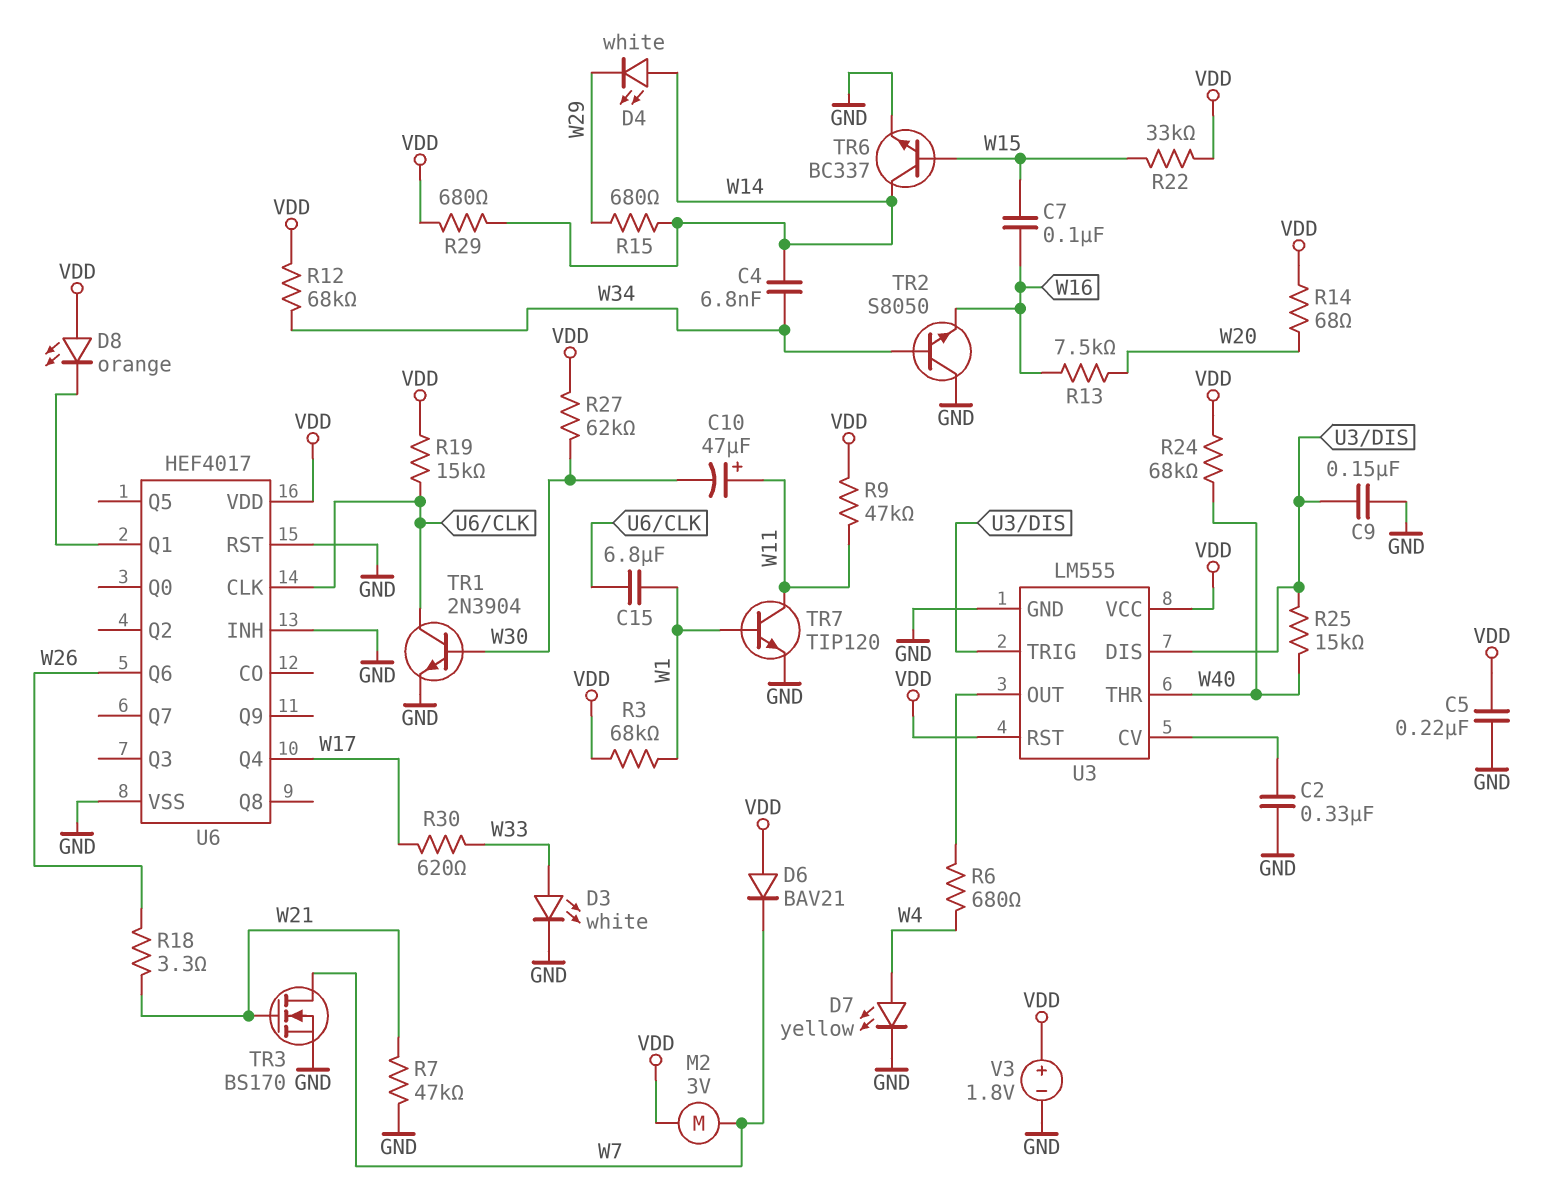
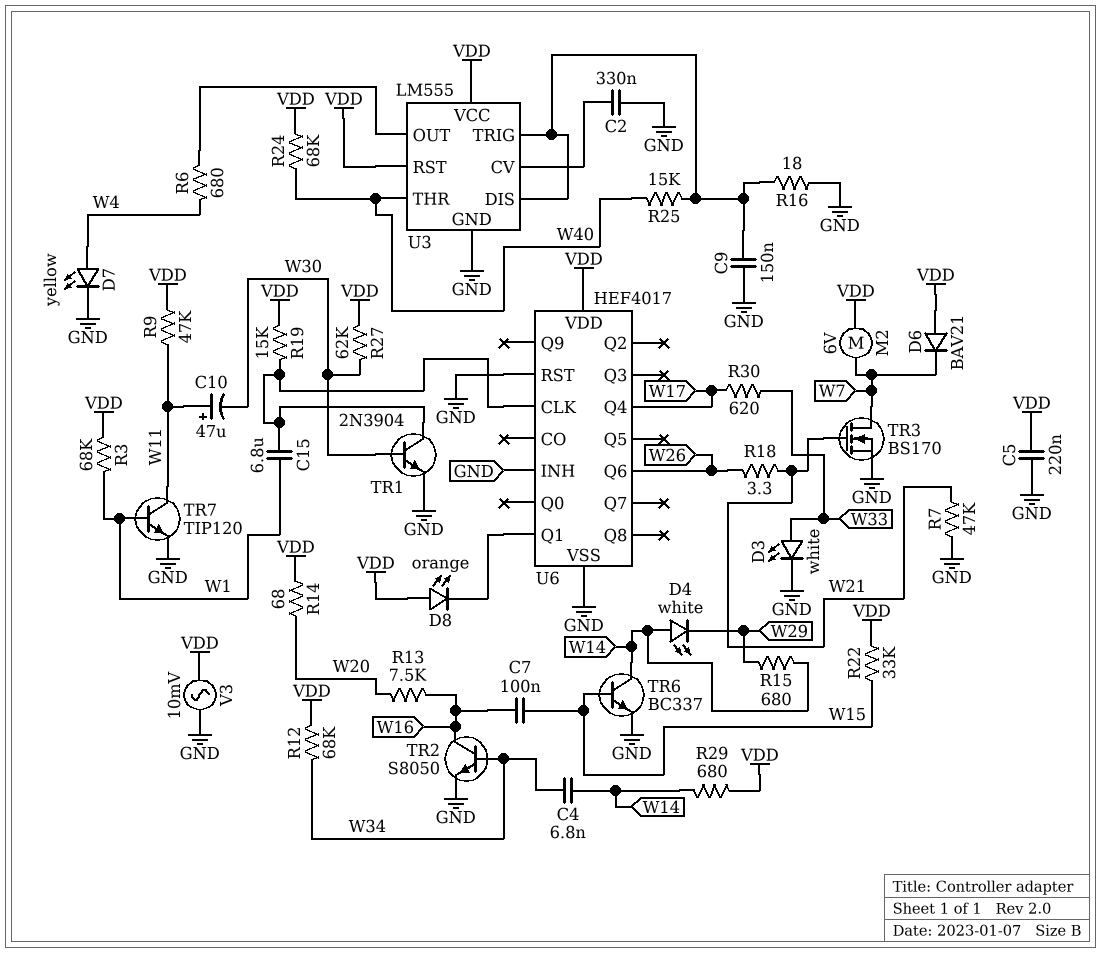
M2: motor 3V (VDD, W7) -> motor 6V (VDD, W7)
R16: none -> 18 (GND, U3/DIS)
TR2: NPN S8050 (B W34, C GND, E W16) -> NPN S8050 (B W34, C W16, E GND)
V3: 1.8V (plus VDD, minus GND) -> AC 10mV (GND, VDD)

